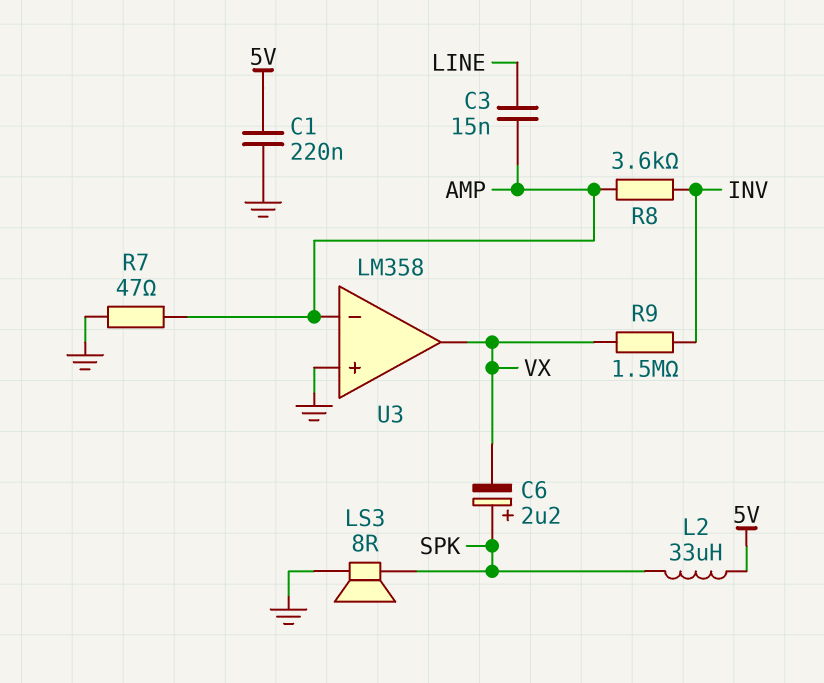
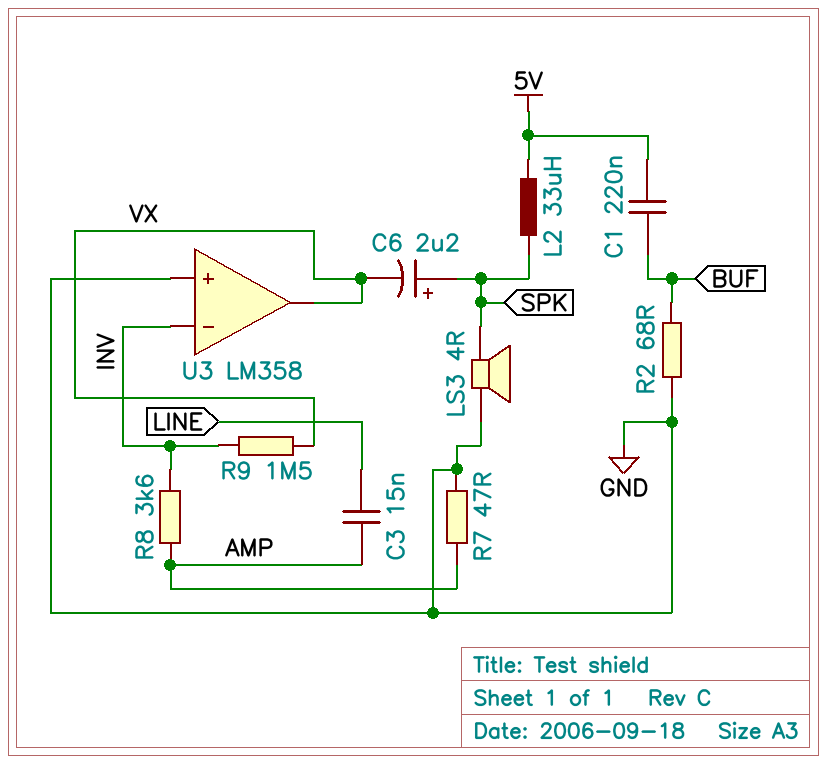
C1: 220nF (5V, GND) -> 220nF (5V, BUF)
LS3: speaker 8R (GND, SPK) -> speaker 4R (GND, SPK)
R2: none -> 68 (BUF, GND)
U3 pin in-: AMP -> INV

